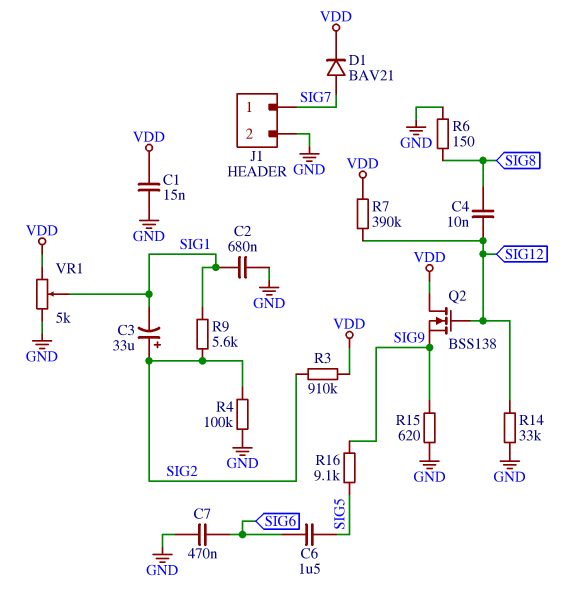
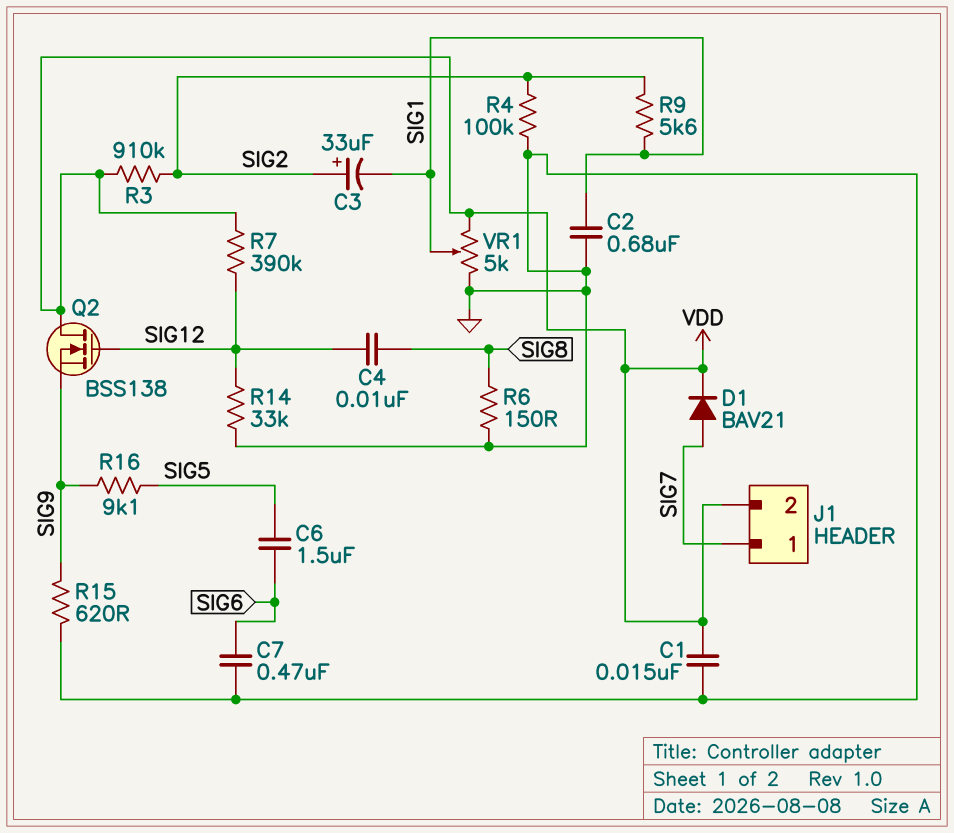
J1 pin 2: GND -> VDD

